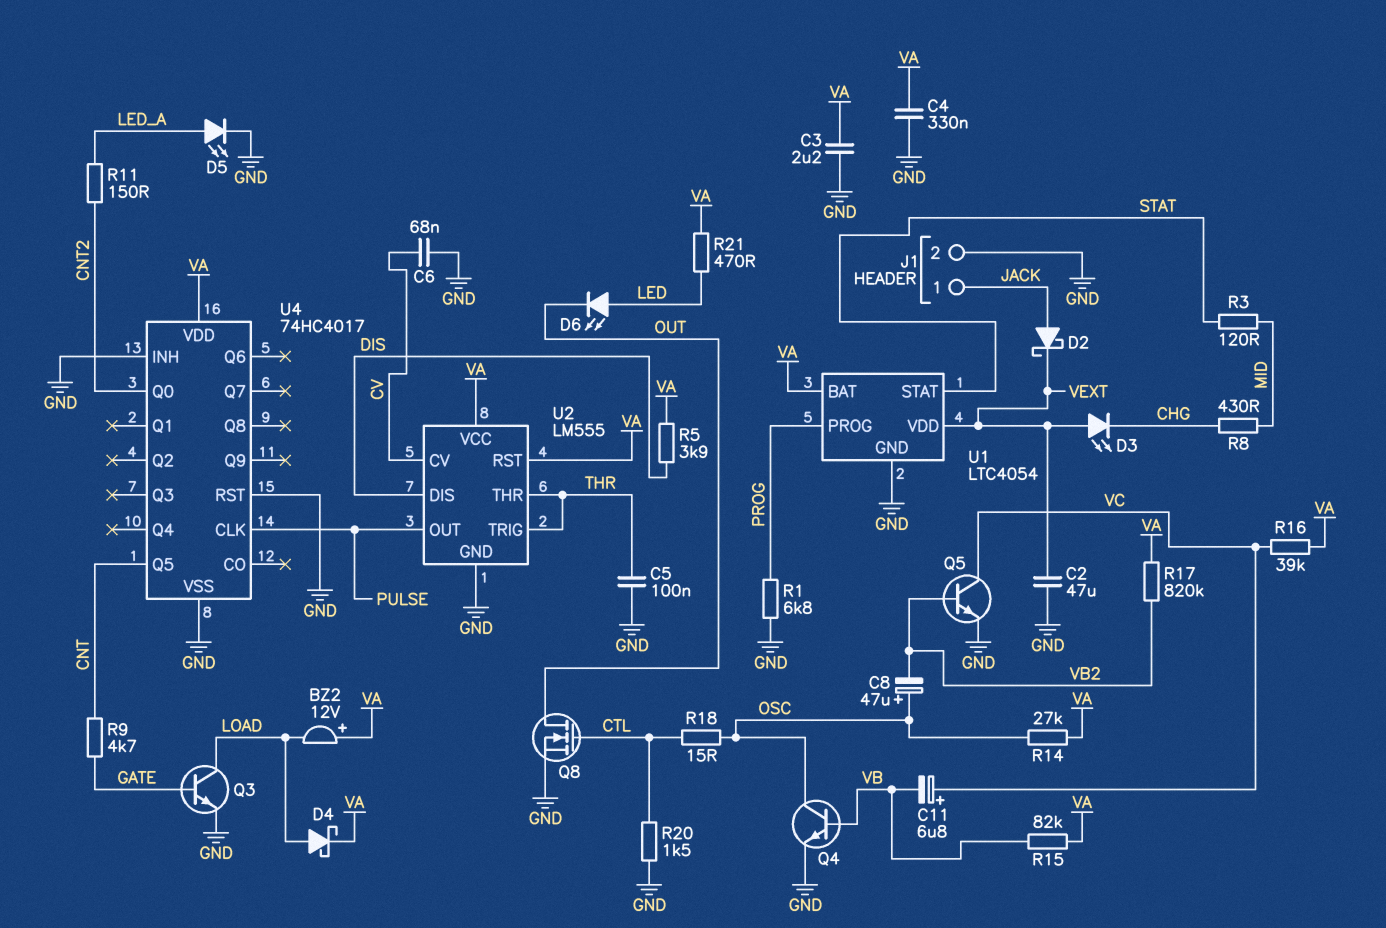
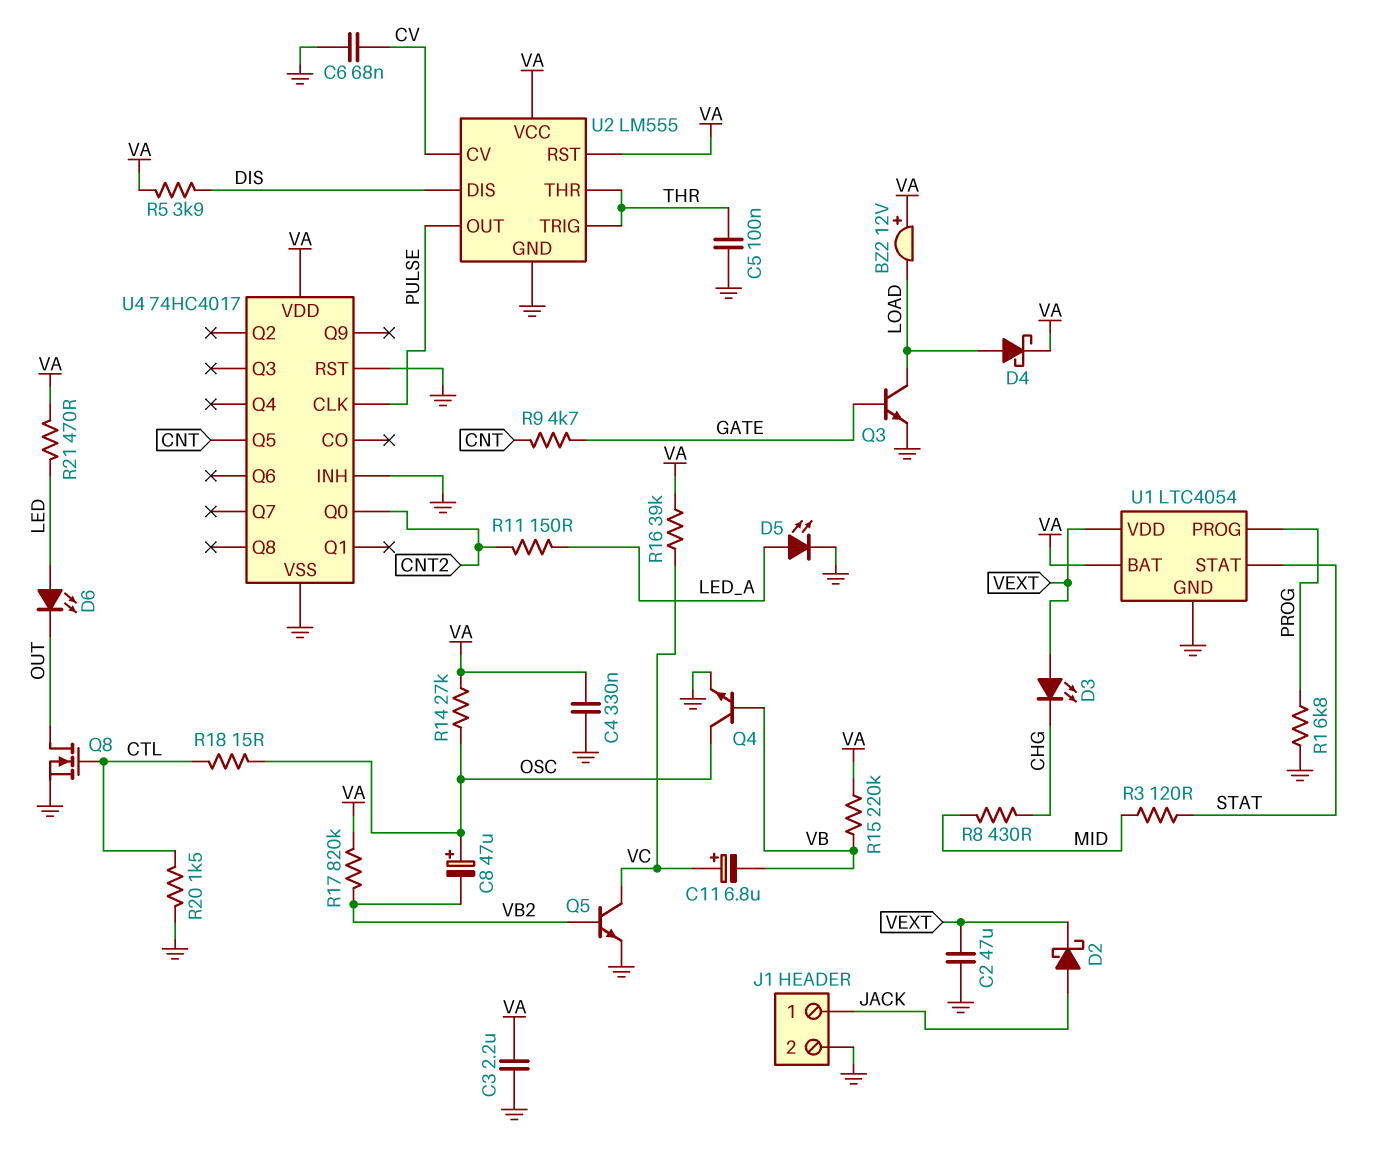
R15: 82k (VA, VB) -> 220k (VA, VB)

